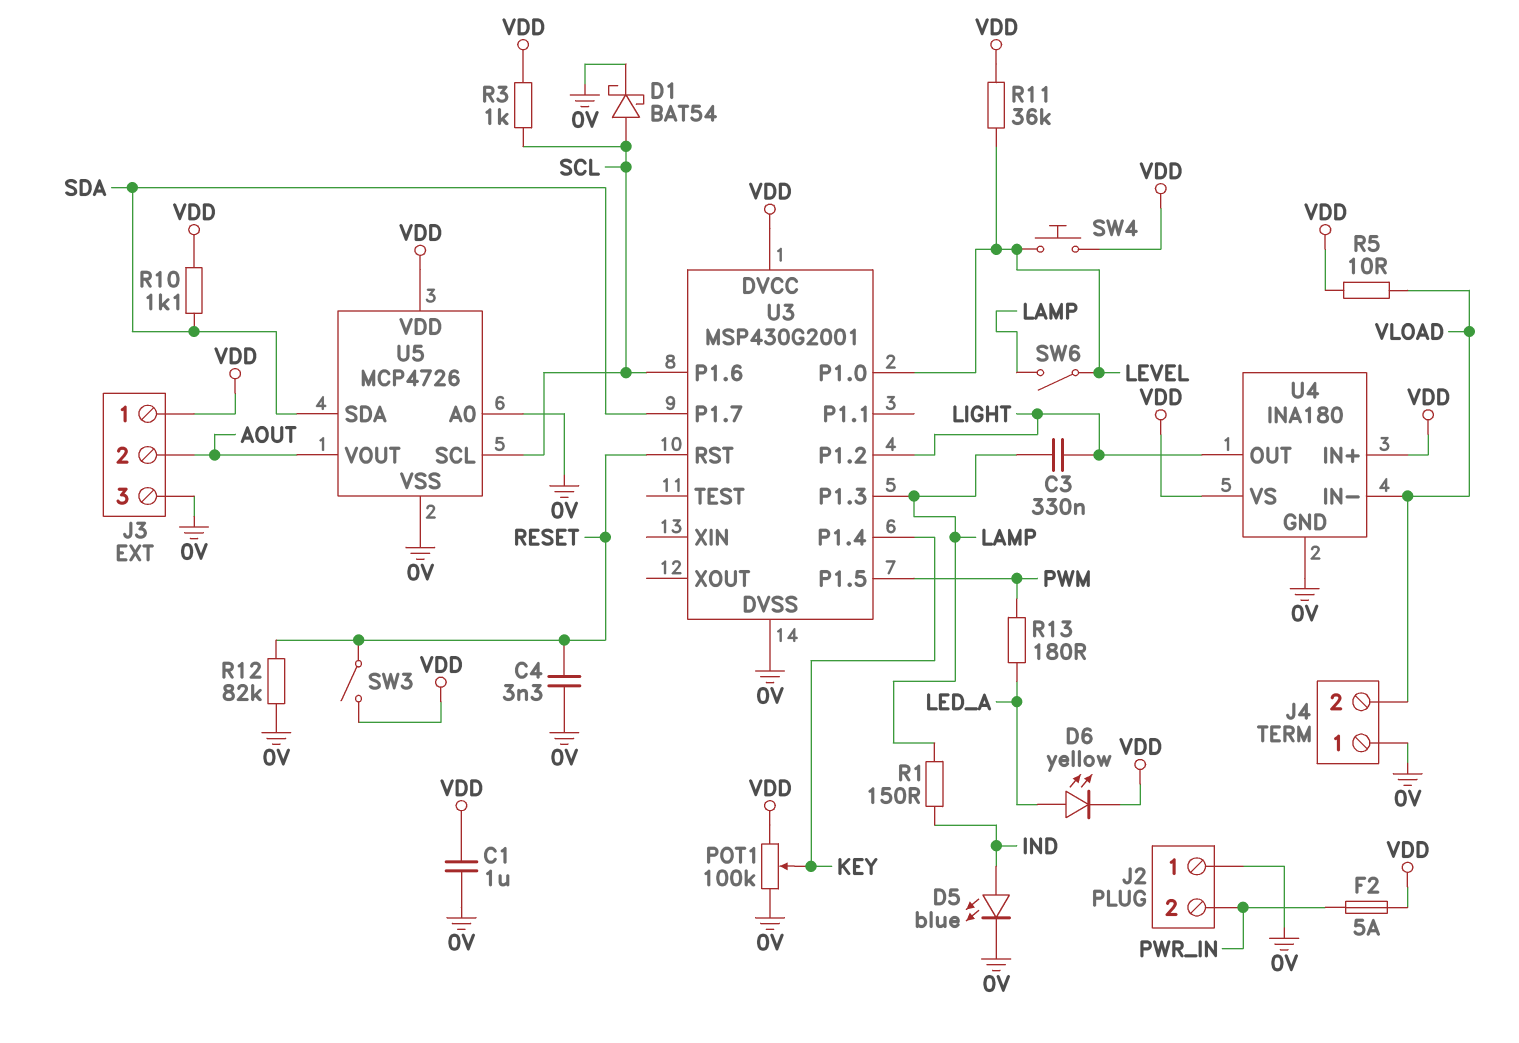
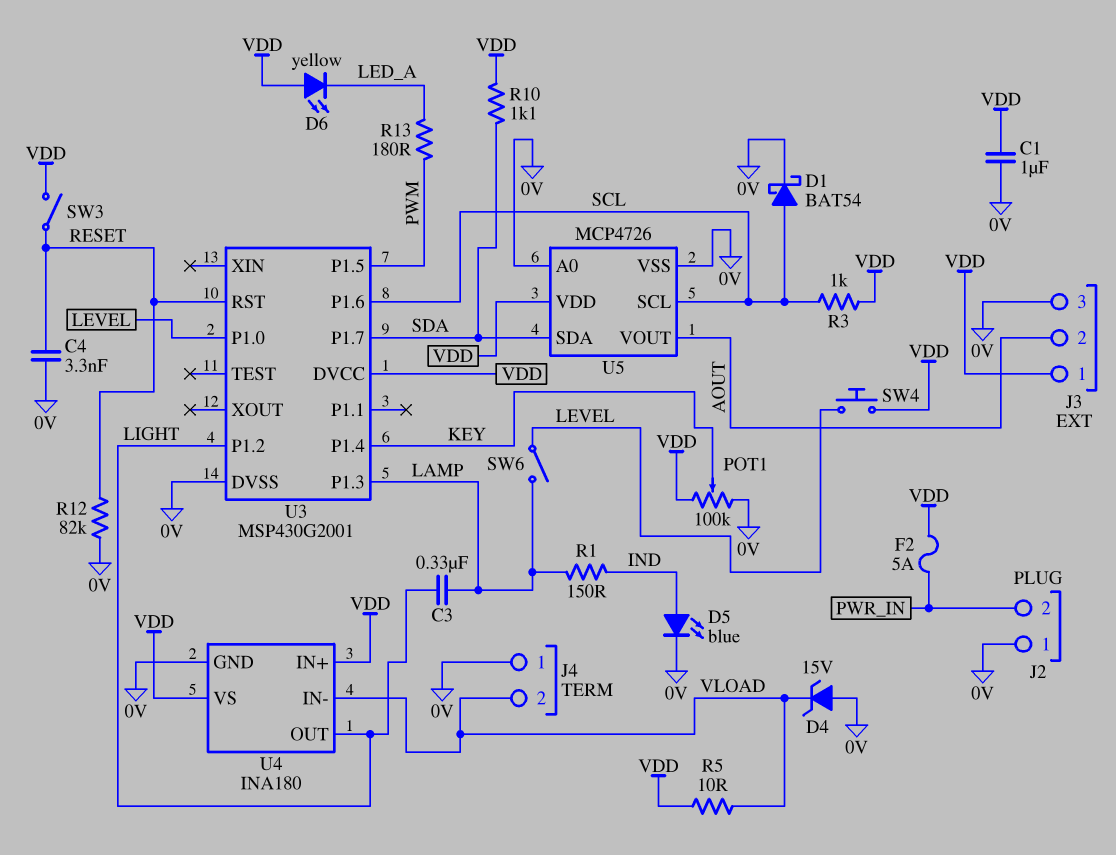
D4: none -> zener 15V (A 0V, K VLOAD)
D6: LED yellow (A LED_A, K VDD) -> LED yellow (A VDD, K LED_A)
R11: 36k (LEVEL, VDD) -> none

